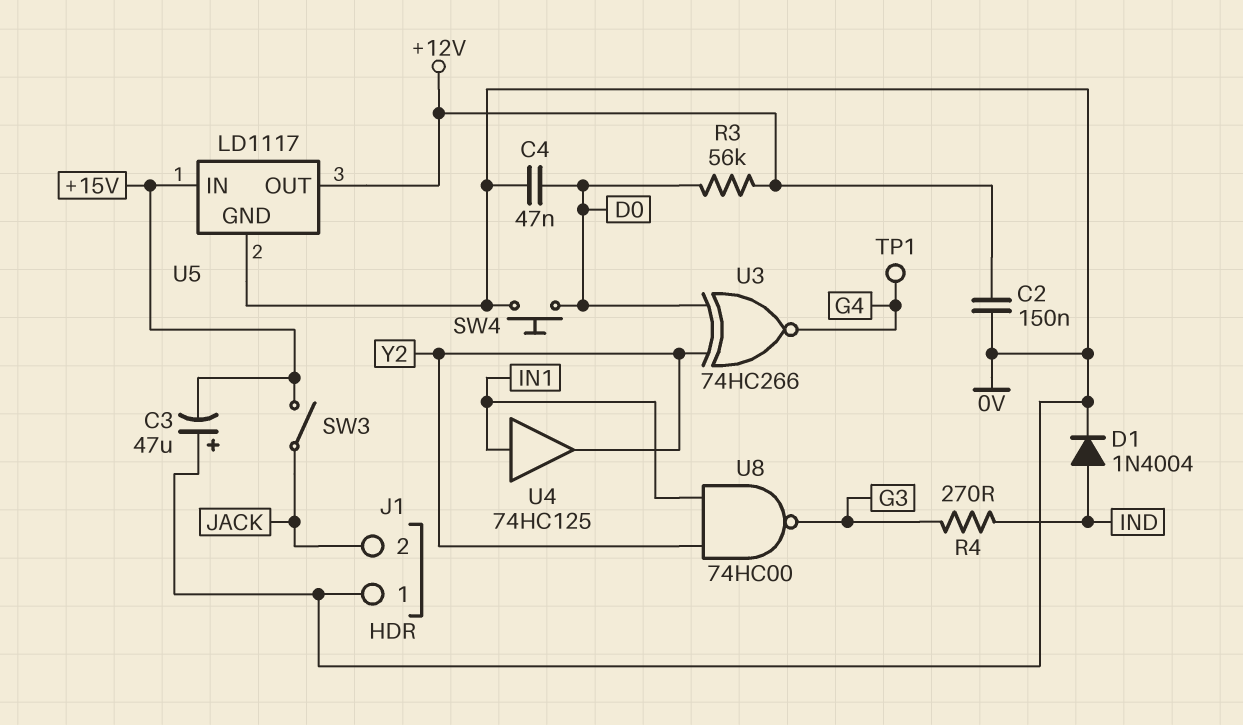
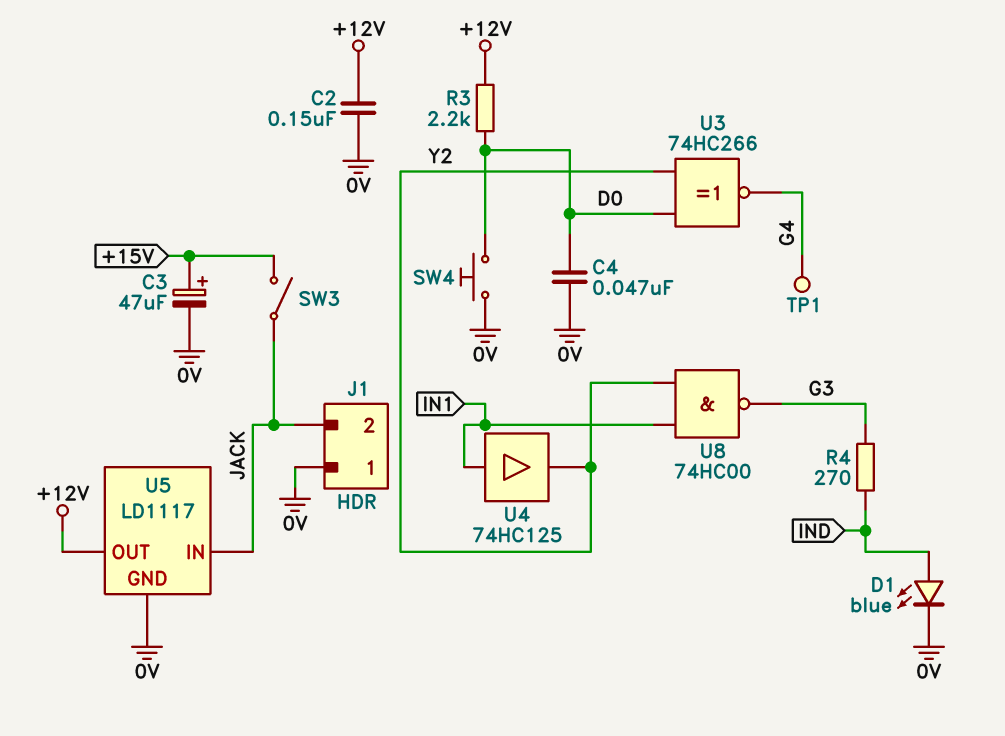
C3: 47uF (plus 0V, minus +15V) -> 47uF (plus +15V, minus 0V)
D1: diode 1N4004 (A IND, K 0V) -> LED blue (A IND, K 0V)
R3: 56k (+12V, D0) -> 2.2k (+12V, D0)
U5 pin IN: +15V -> JACK

